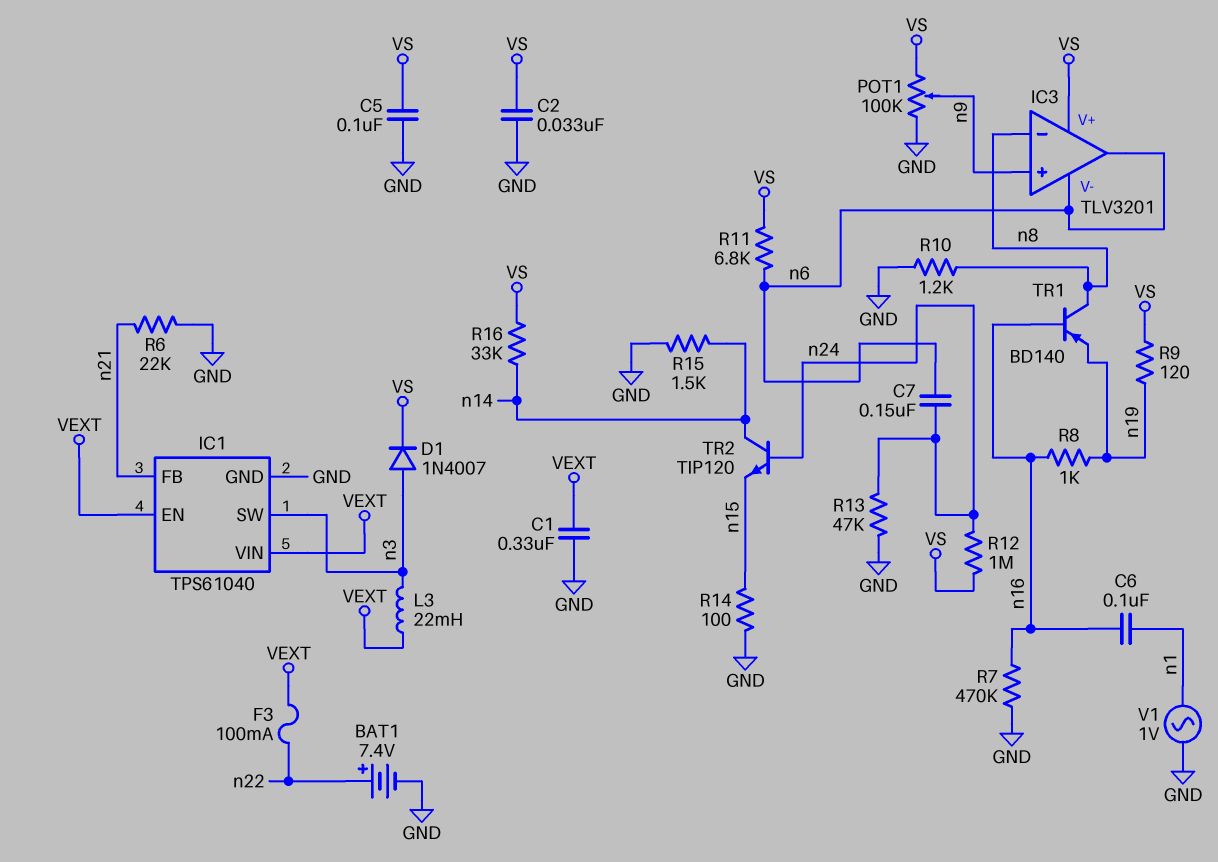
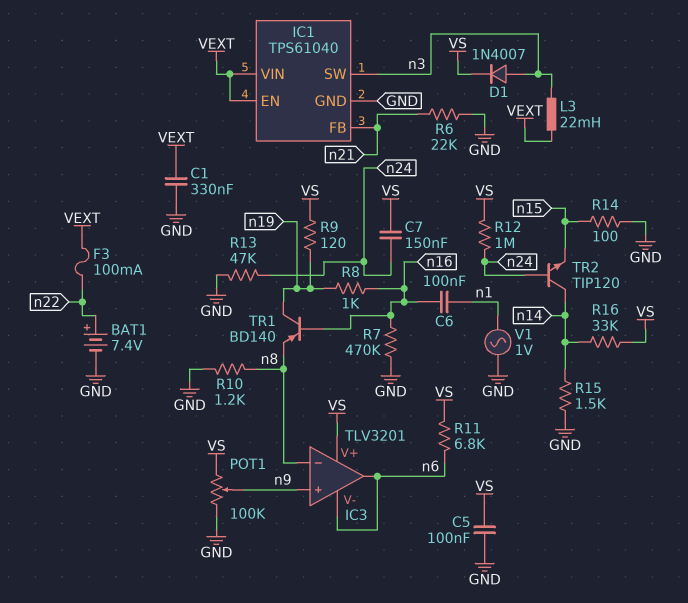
C2: 33nF (GND, VS) -> none
C7: 150nF (n6, n24) -> 150nF (VS, n24)
TR1: PNP BD140 (B n16, C n8, E n19) -> PNP BD140 (B n16, C n19, E n8)

